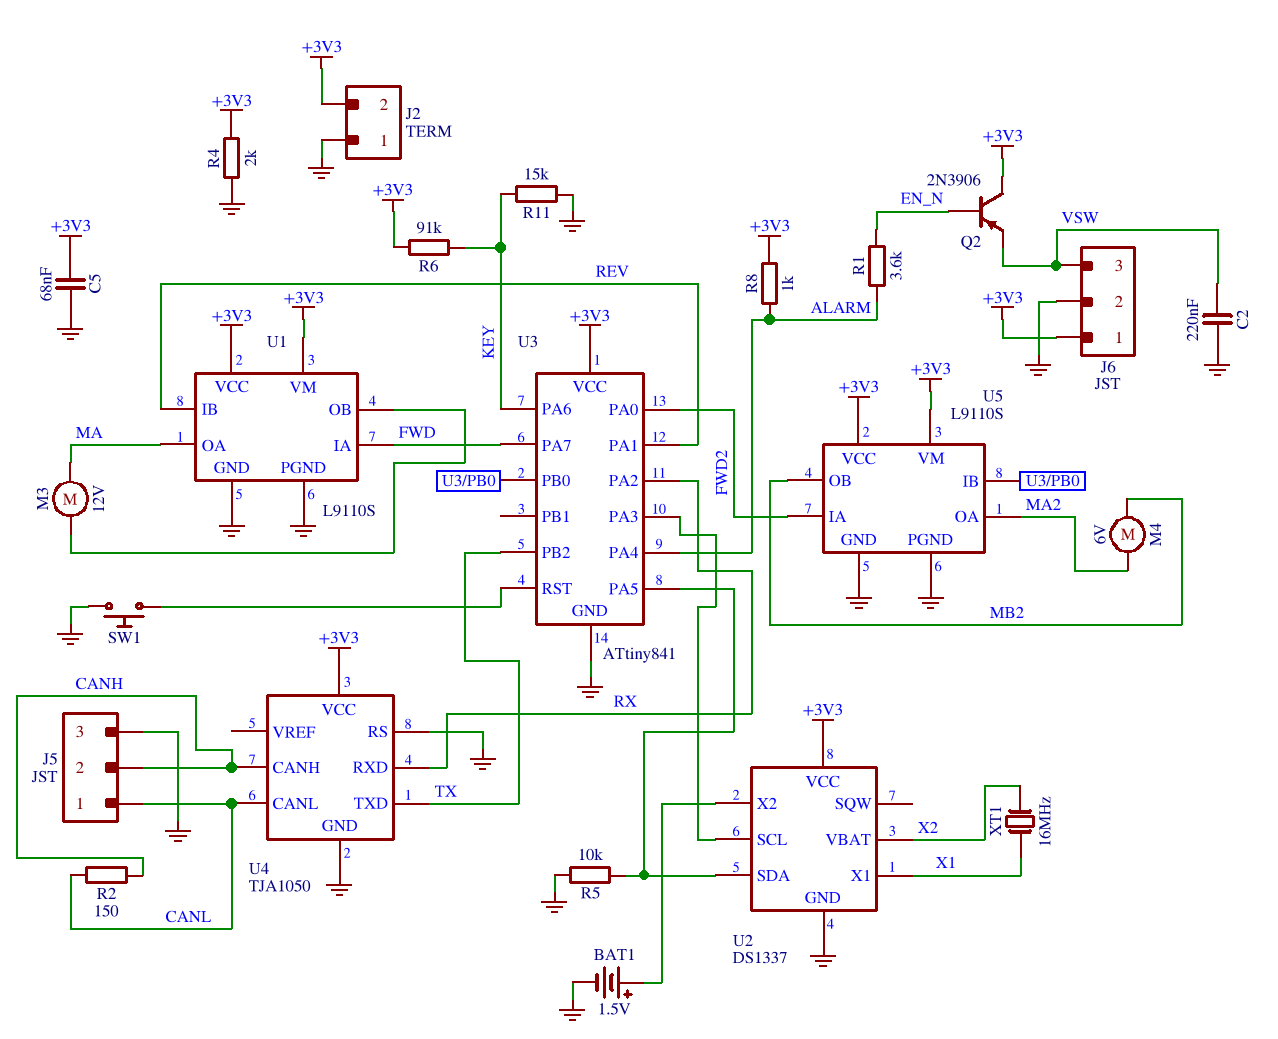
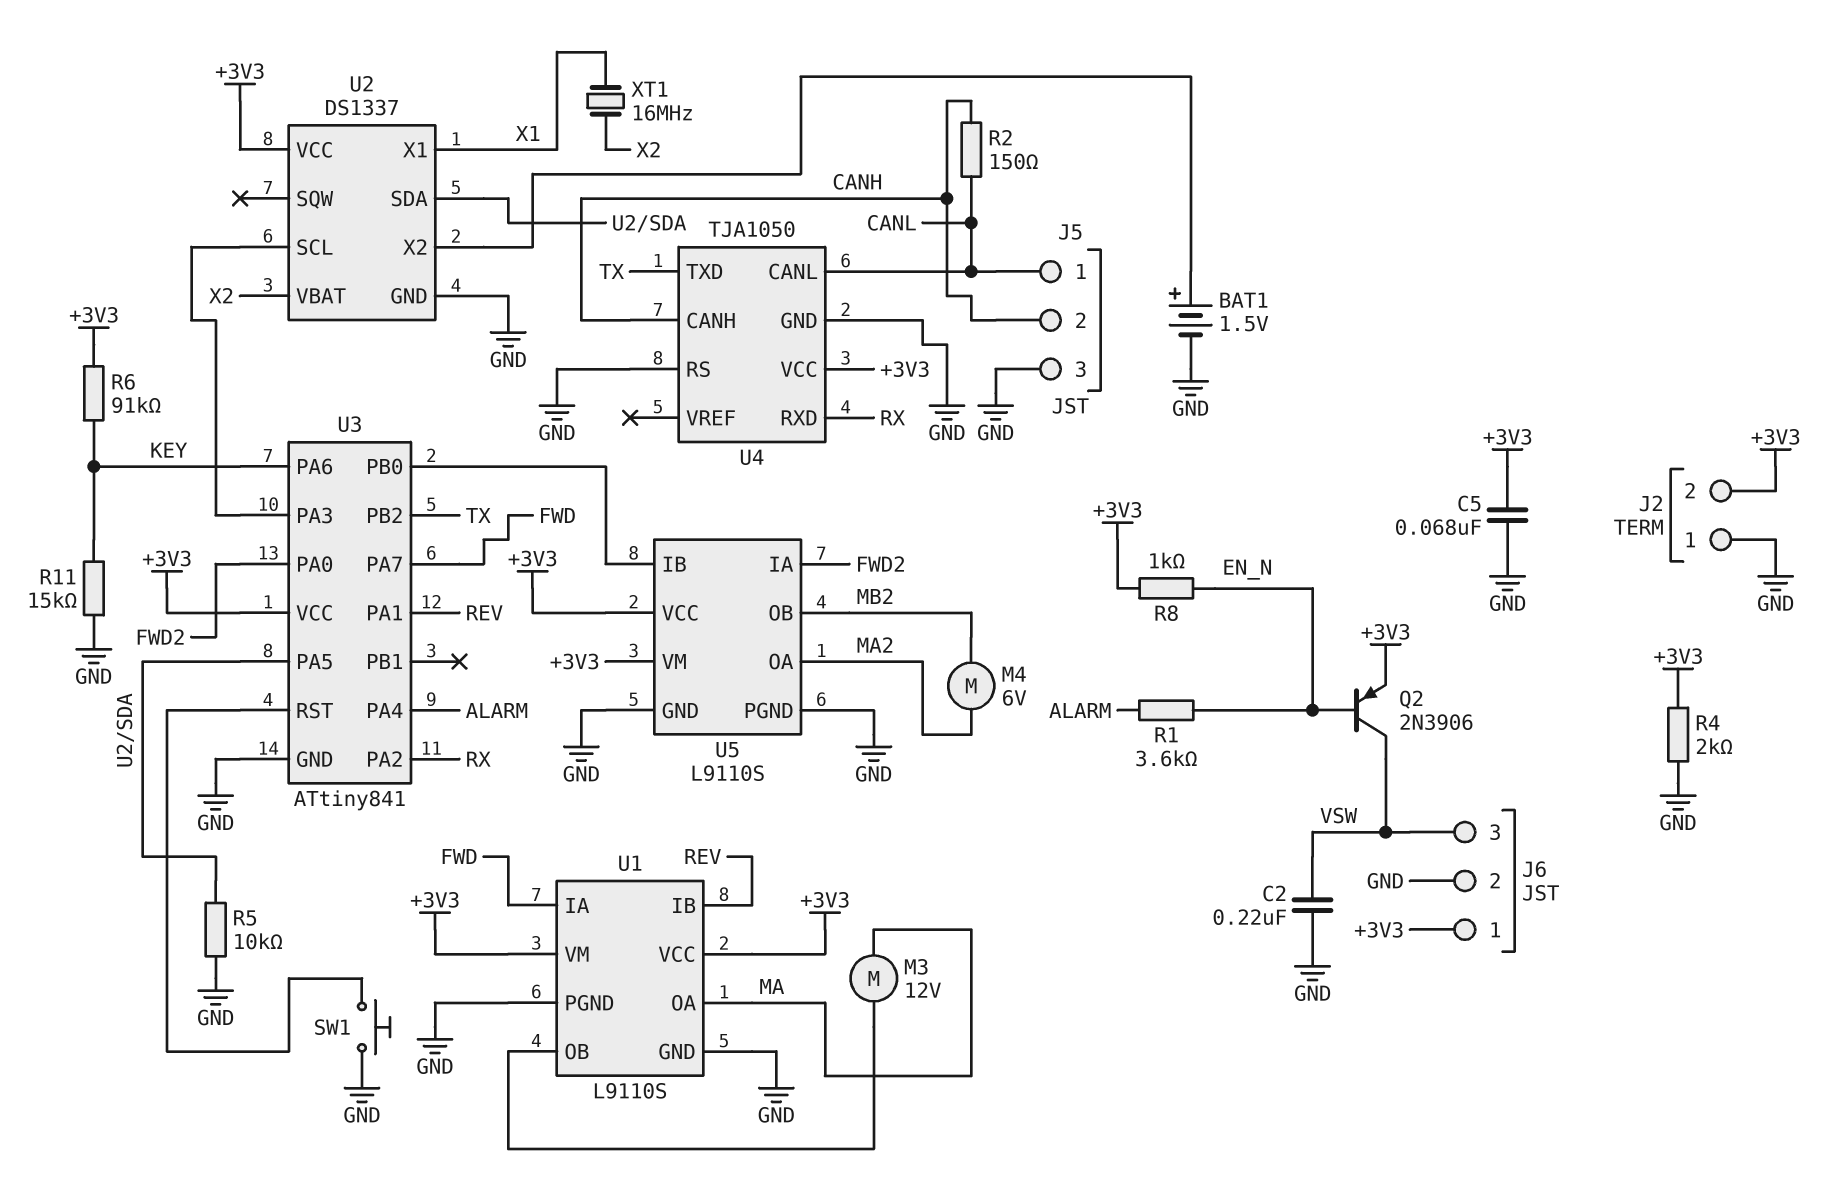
Q2: PNP 2N3906 (B EN_N, C +3V3, E VSW) -> PNP 2N3906 (B EN_N, C VSW, E +3V3)
R8: 1k (+3V3, ALARM) -> 1k (+3V3, EN_N)

